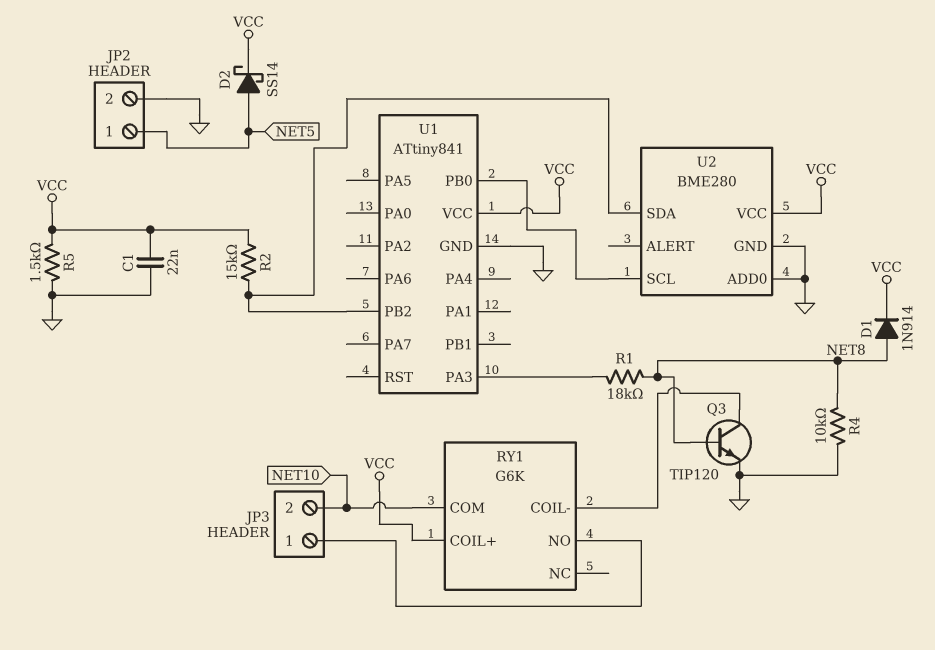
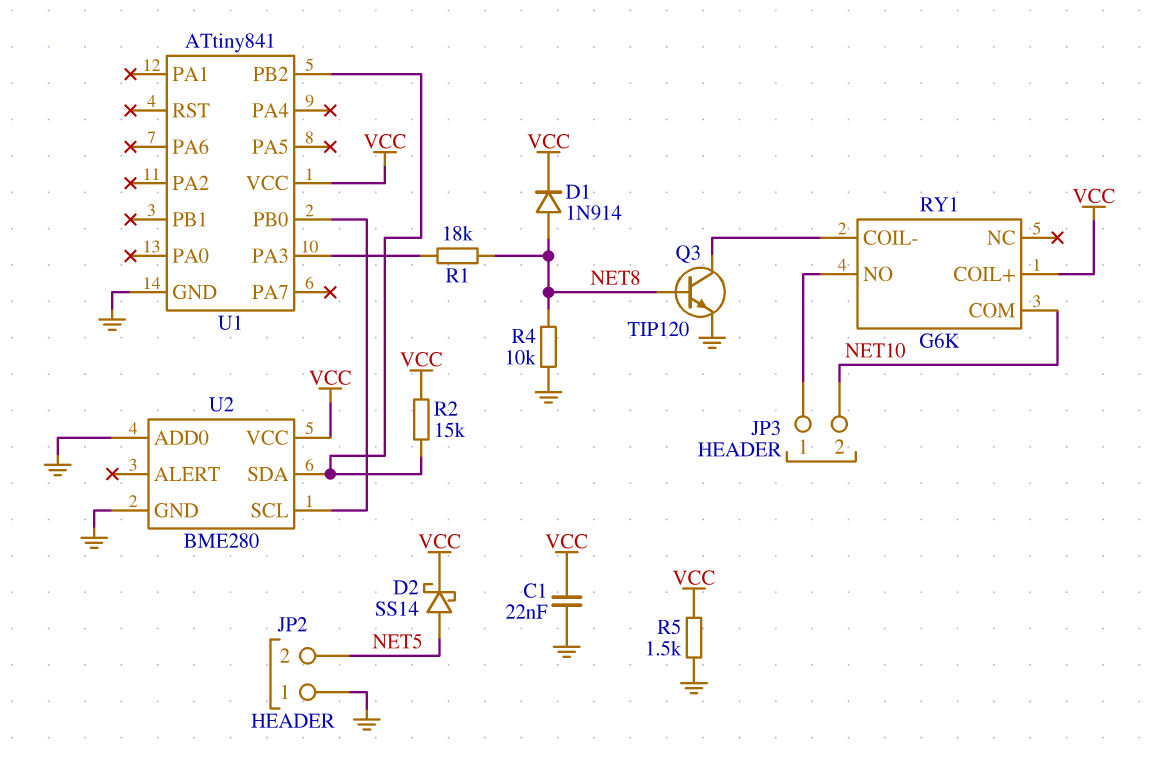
JP2 pin 1: NET5 -> GND
JP2 pin 2: GND -> NET5

